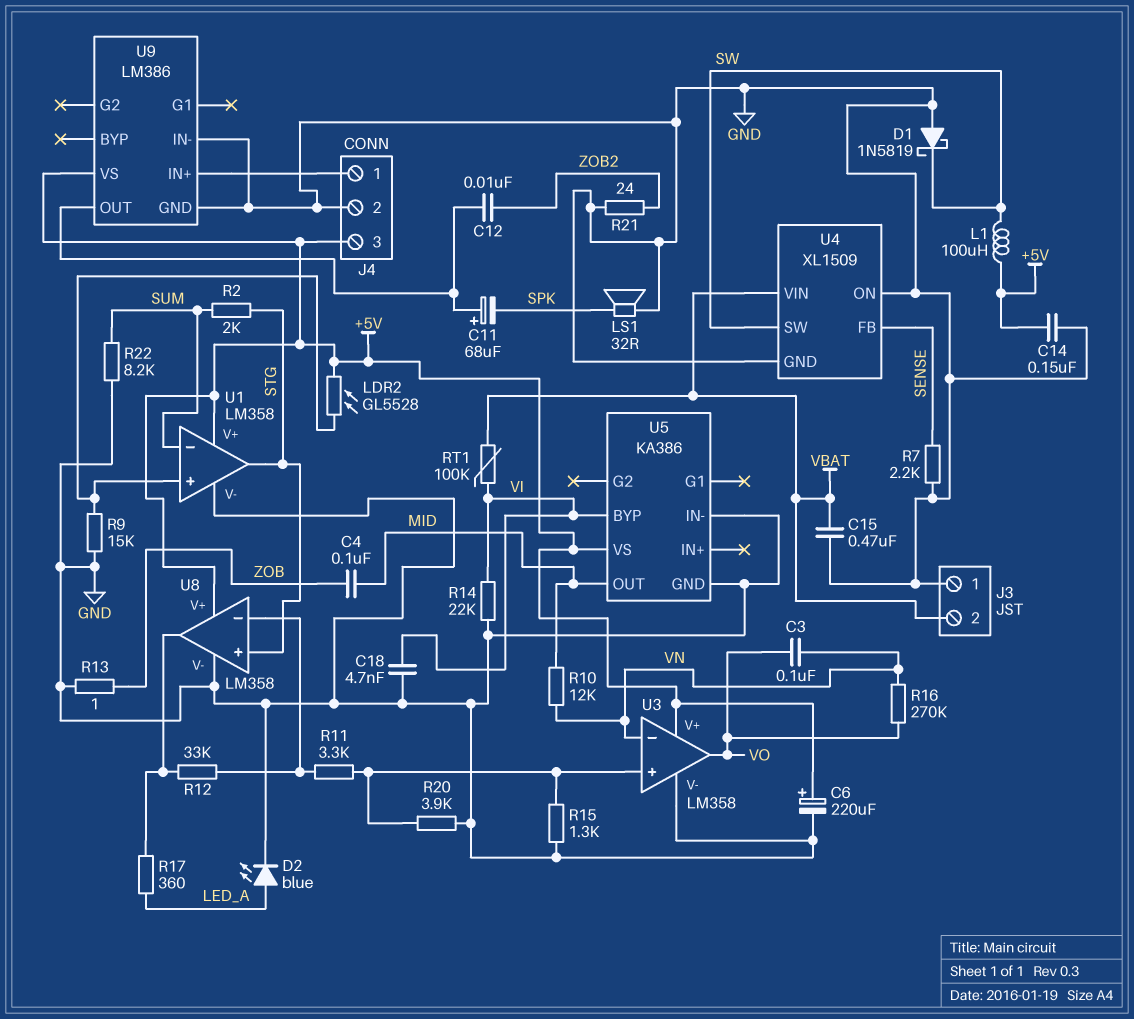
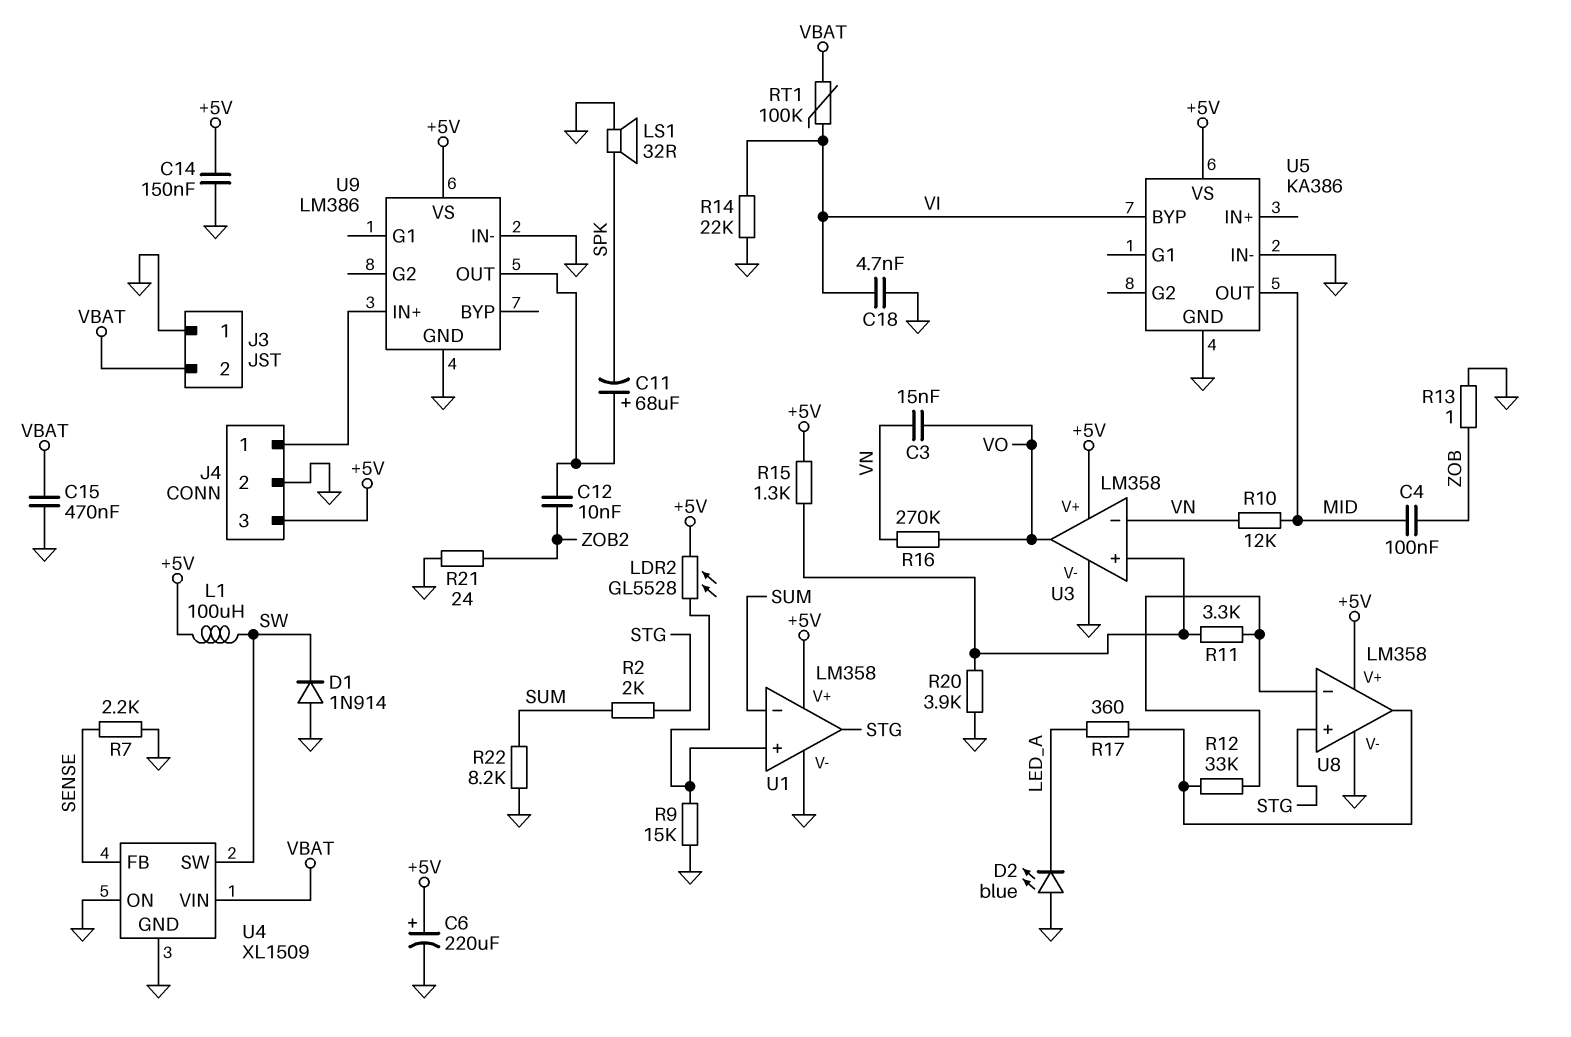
C3: 100nF (VN, VO) -> 15nF (VN, VO)
D1: schottky 1N5819 (A GND, K SW) -> diode 1N914 (A GND, K SW)
D2: LED blue (A LED_A, K GND) -> LED blue (A GND, K LED_A)
R15: 1.3k (GND, U3/in+) -> 1.3k (+5V, U3/in+)

